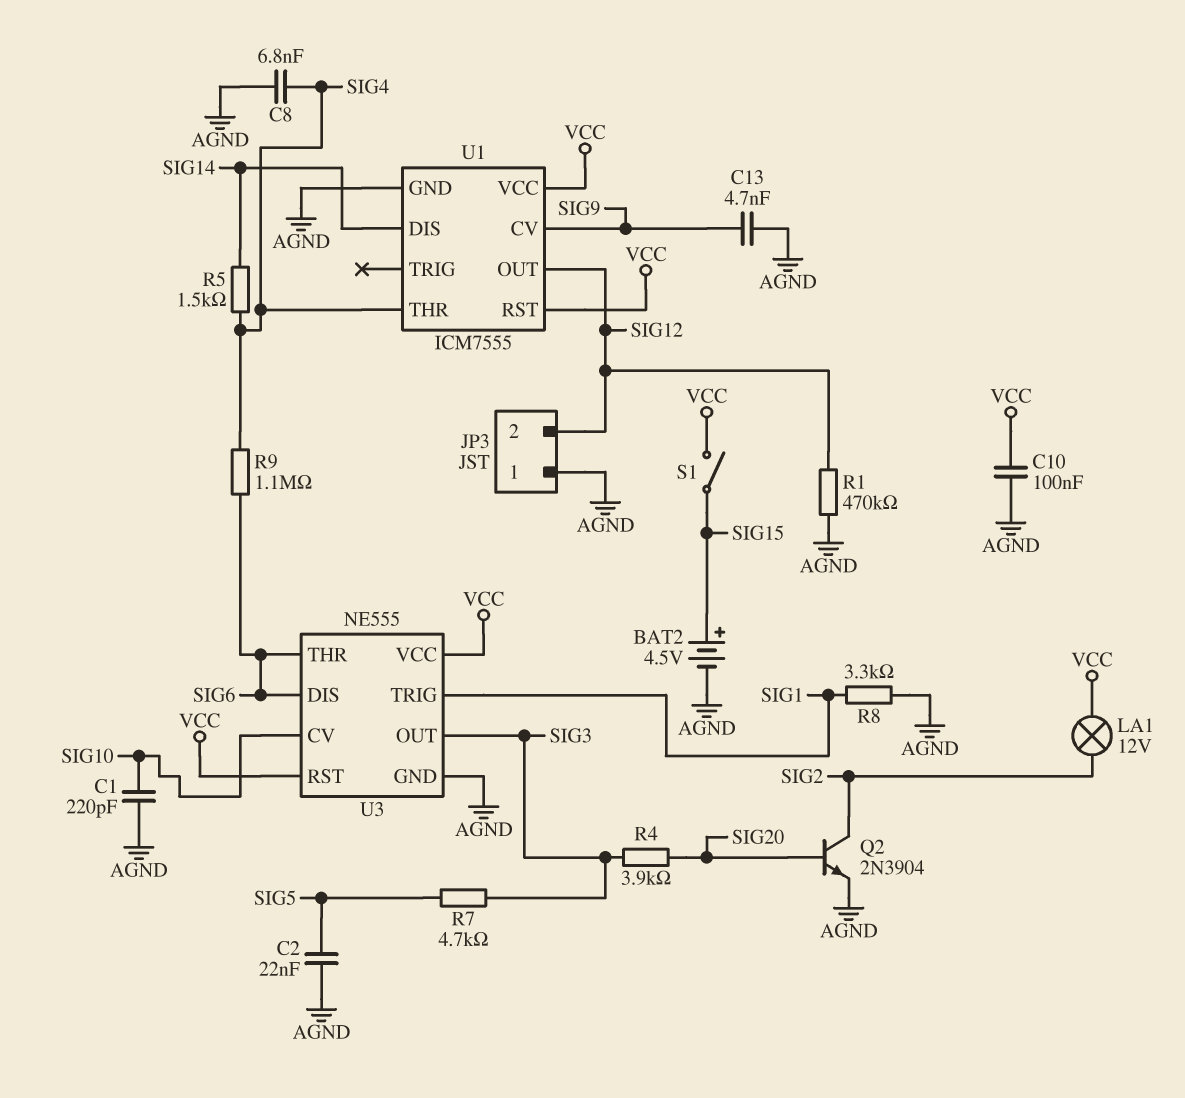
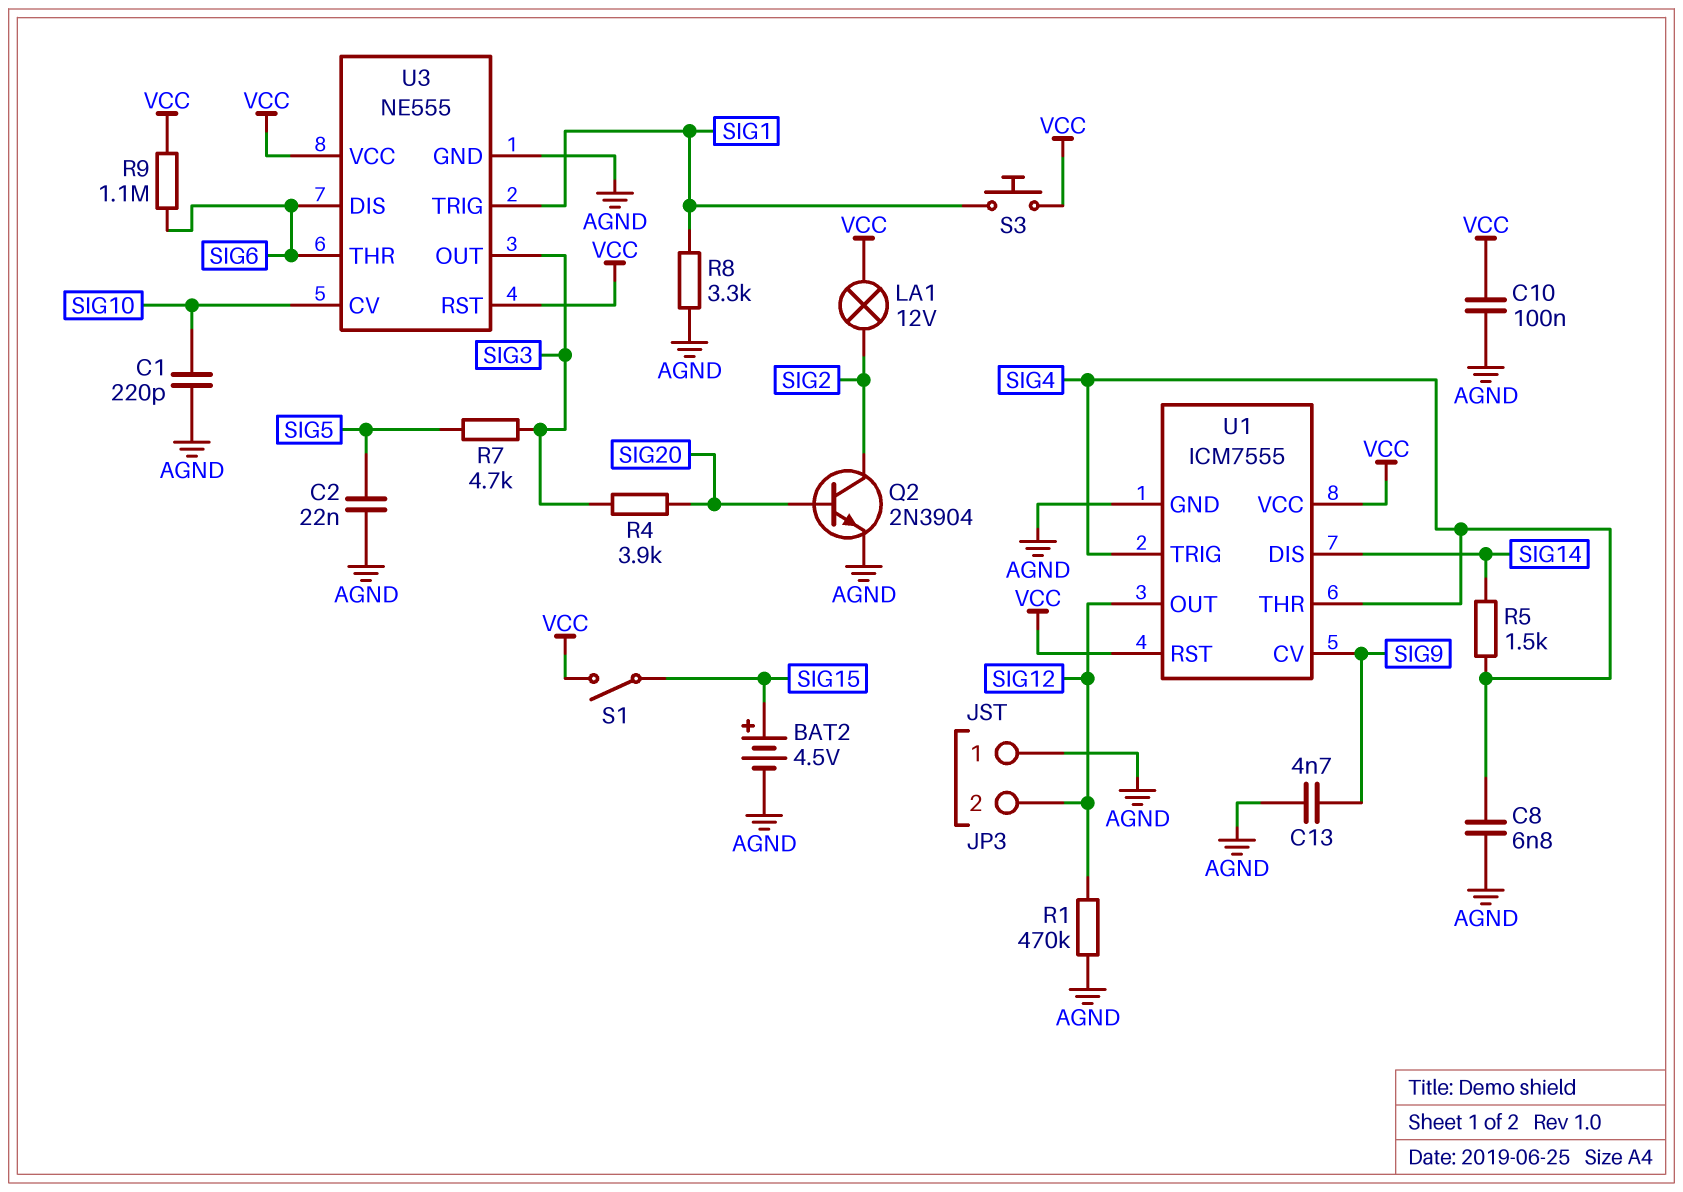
R9: 1.1M (SIG4, SIG6) -> 1.1M (SIG6, VCC)
S3: none -> button (SIG1, VCC)
U1 pin TRIG: none -> SIG4

